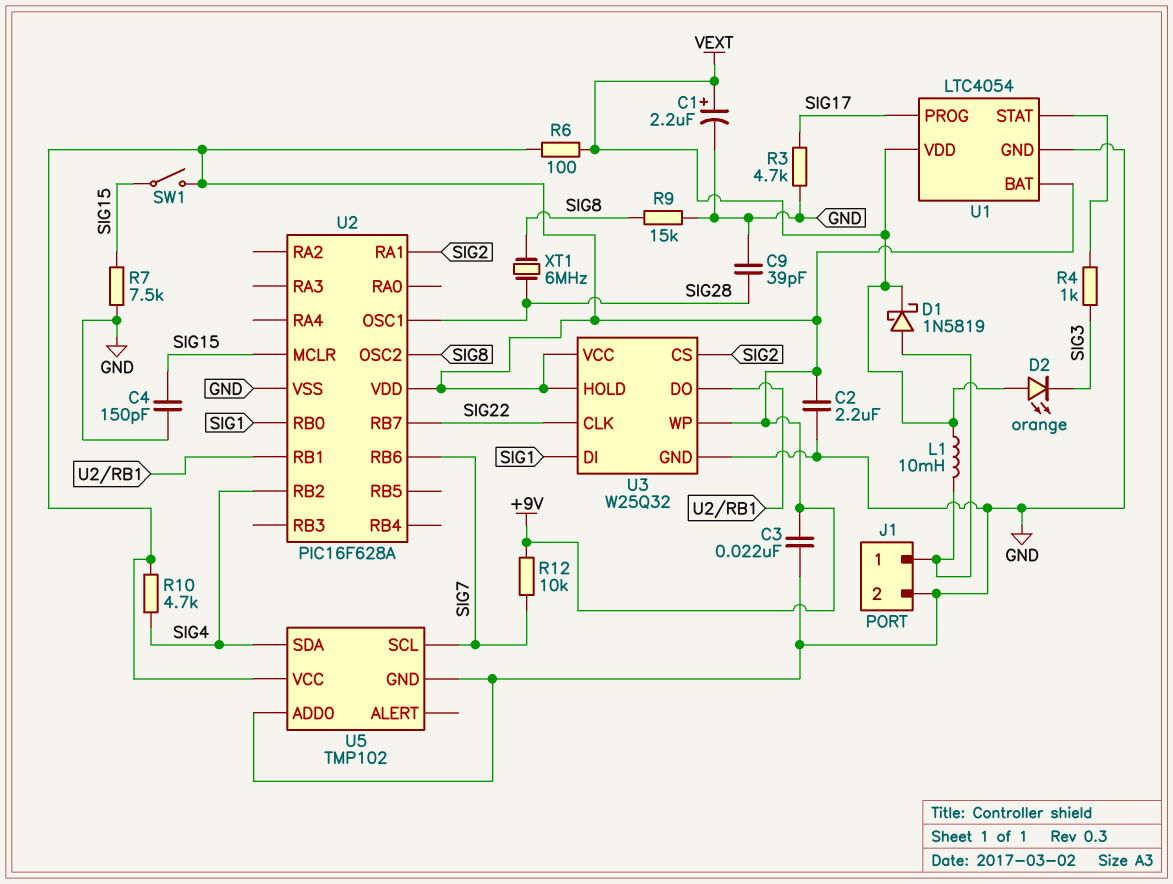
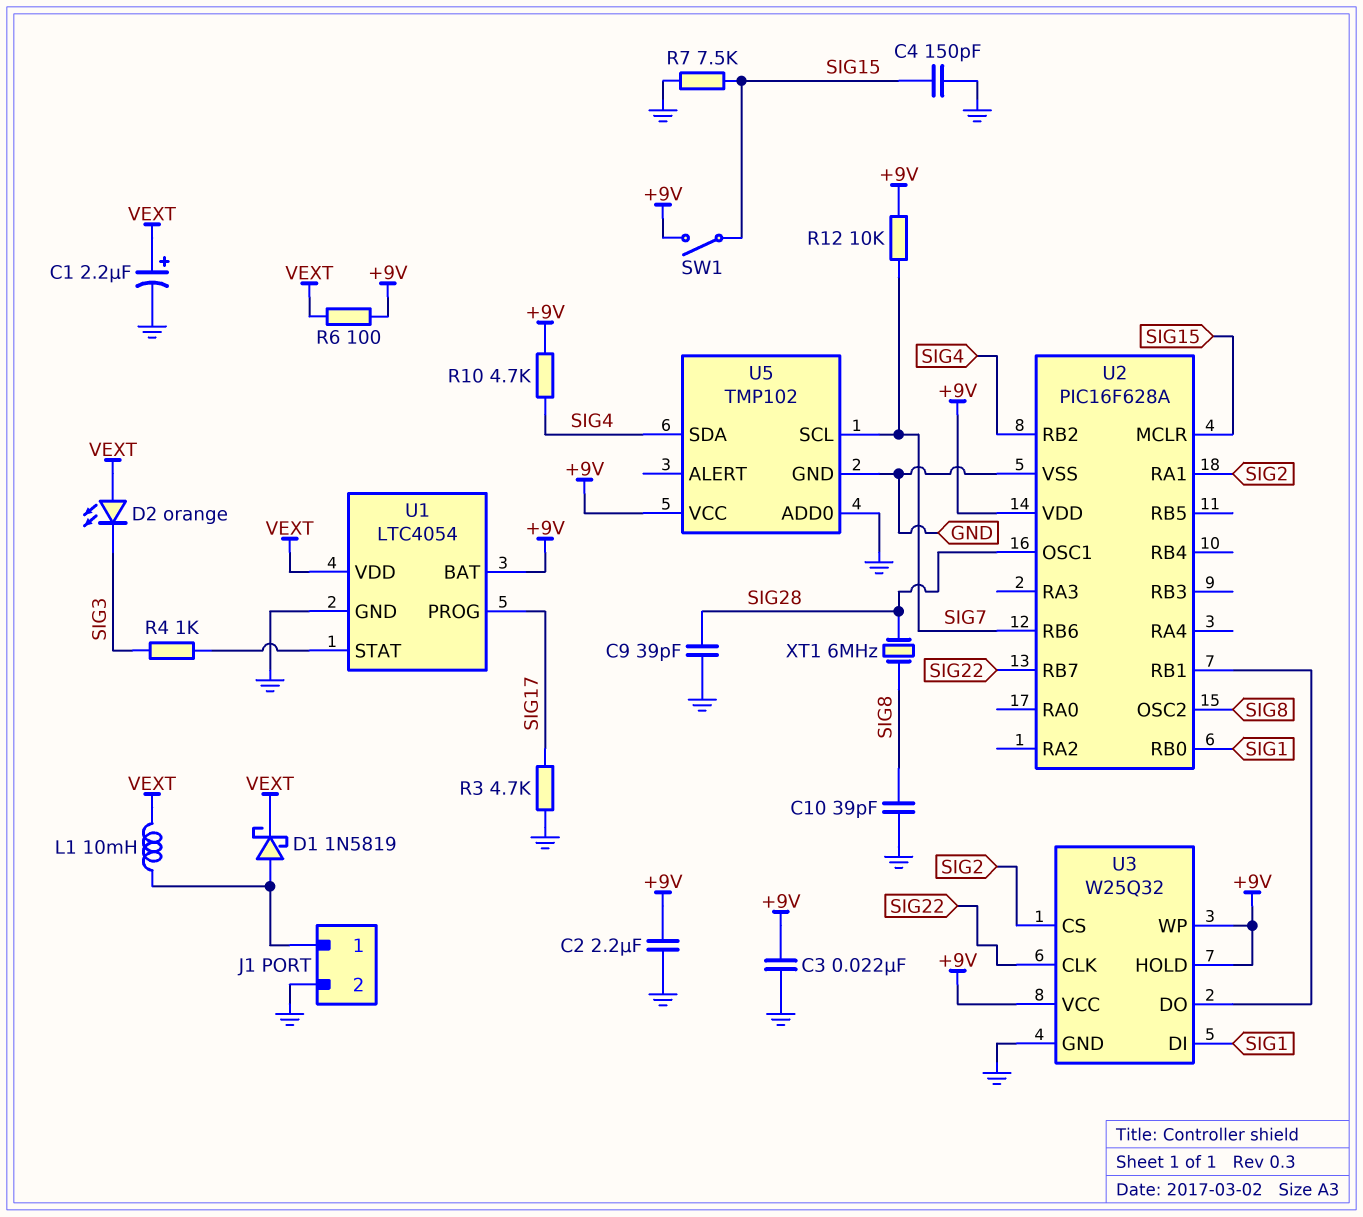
C10: none -> 39pF (GND, SIG8)
R9: 15k (GND, SIG8) -> none

